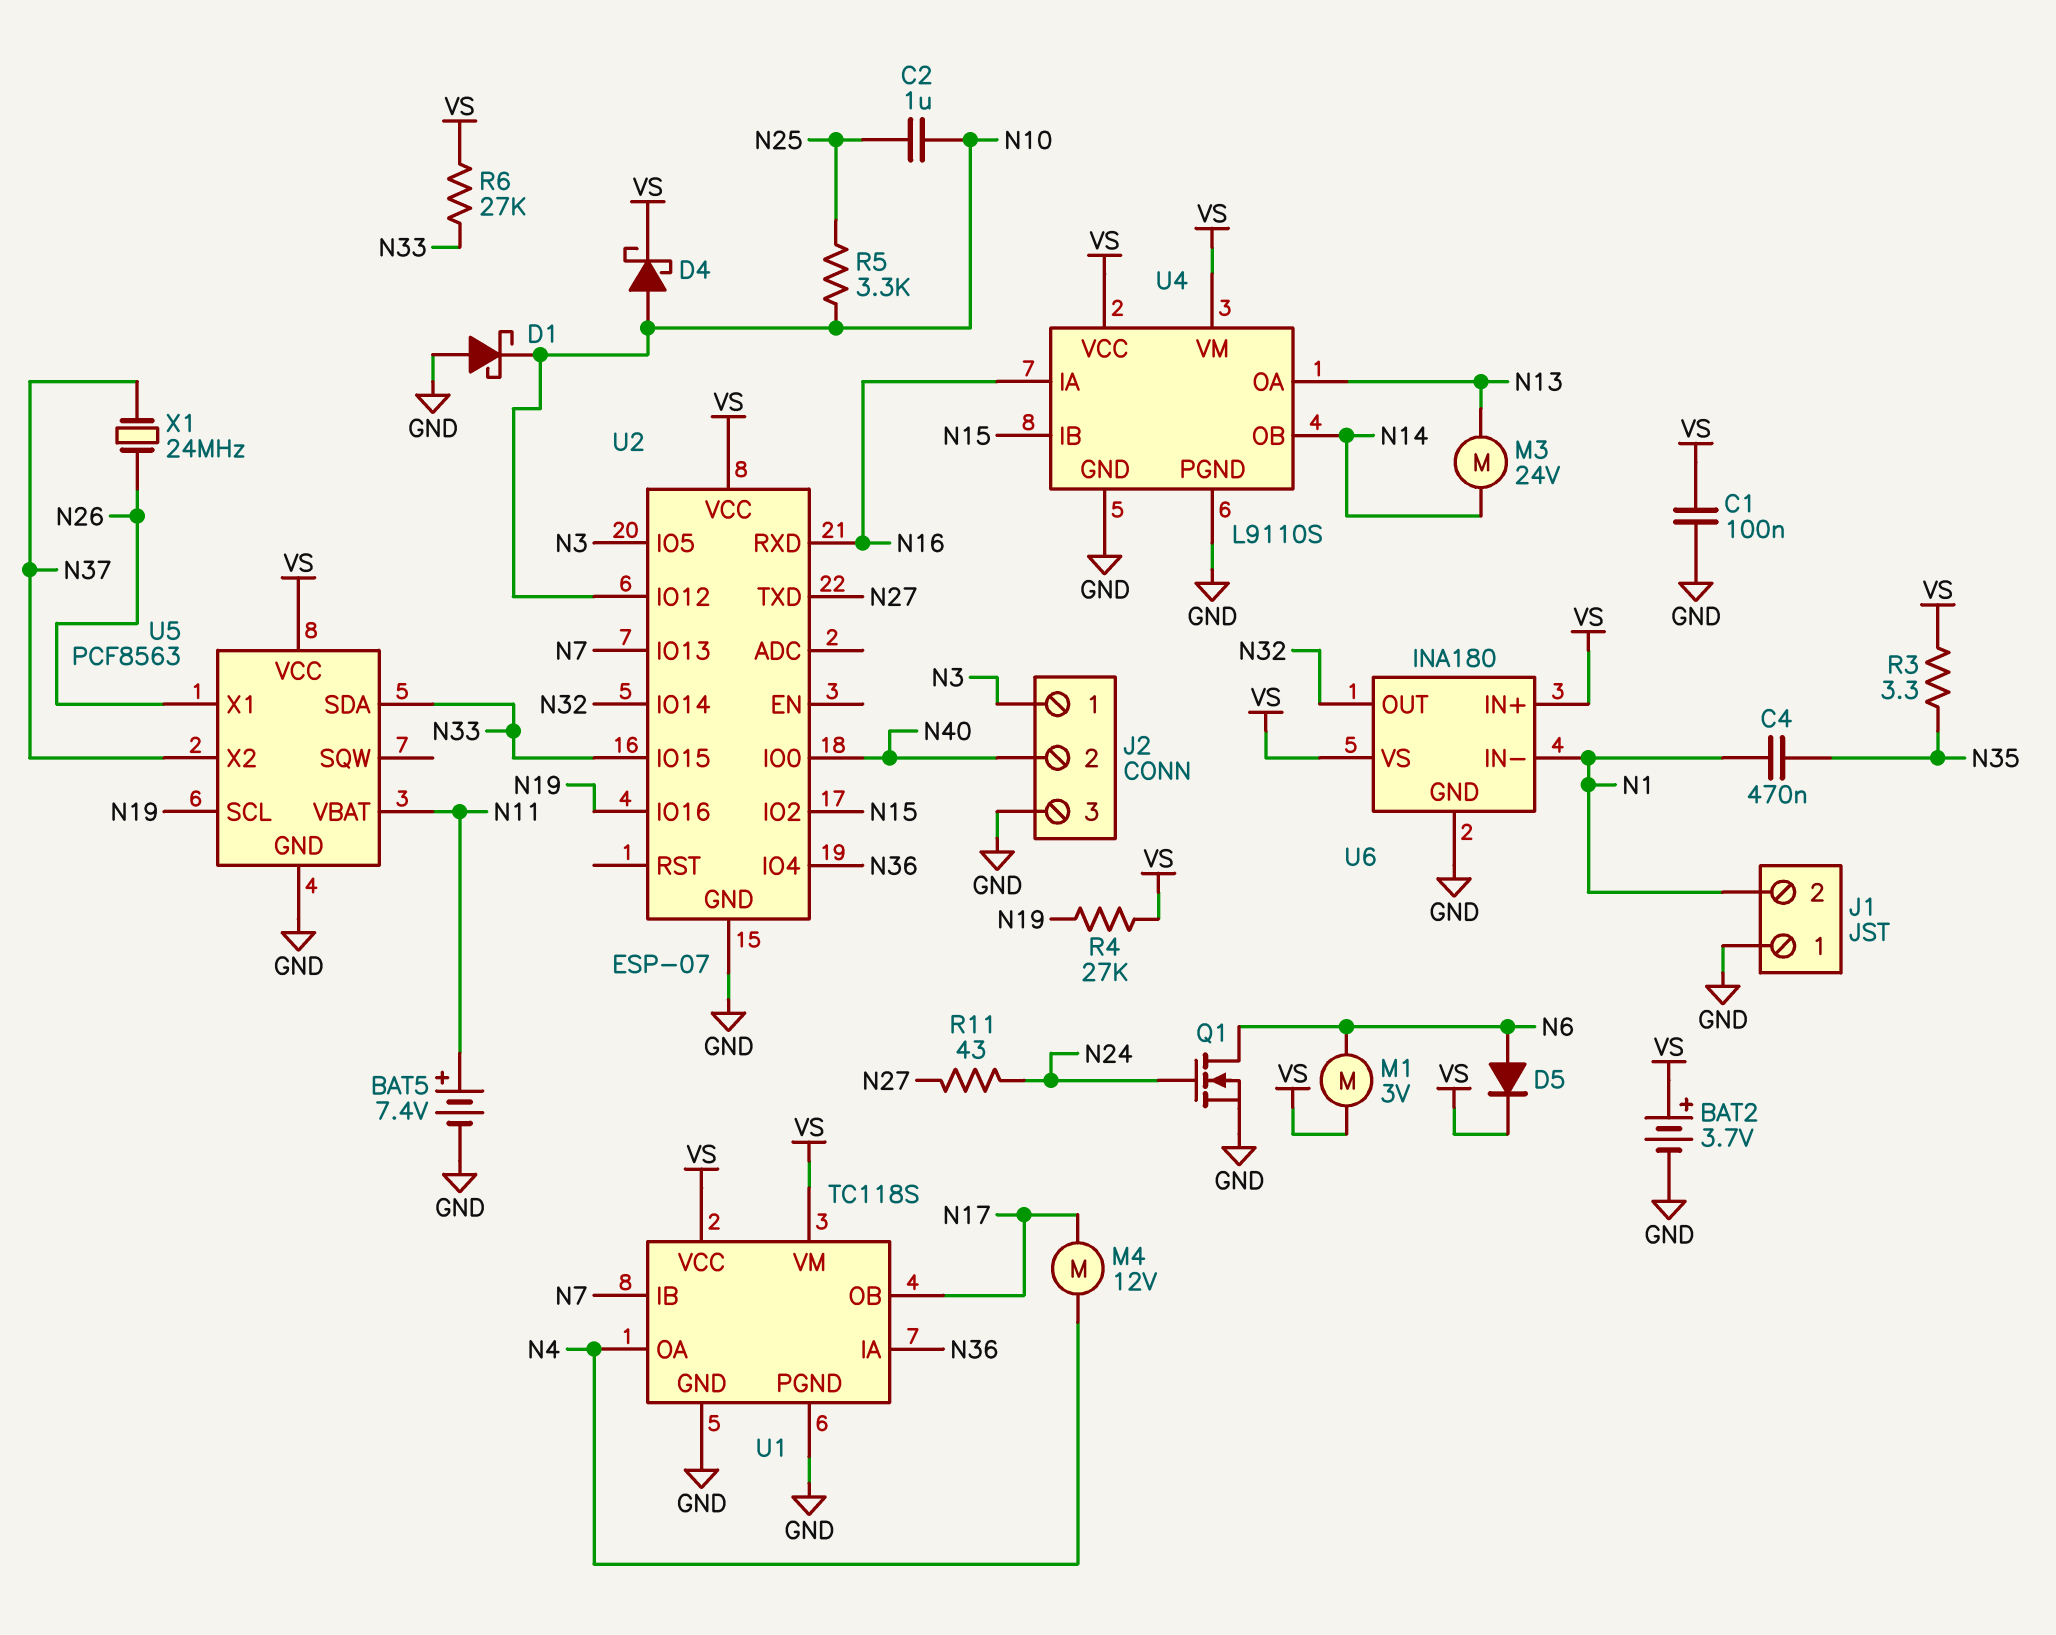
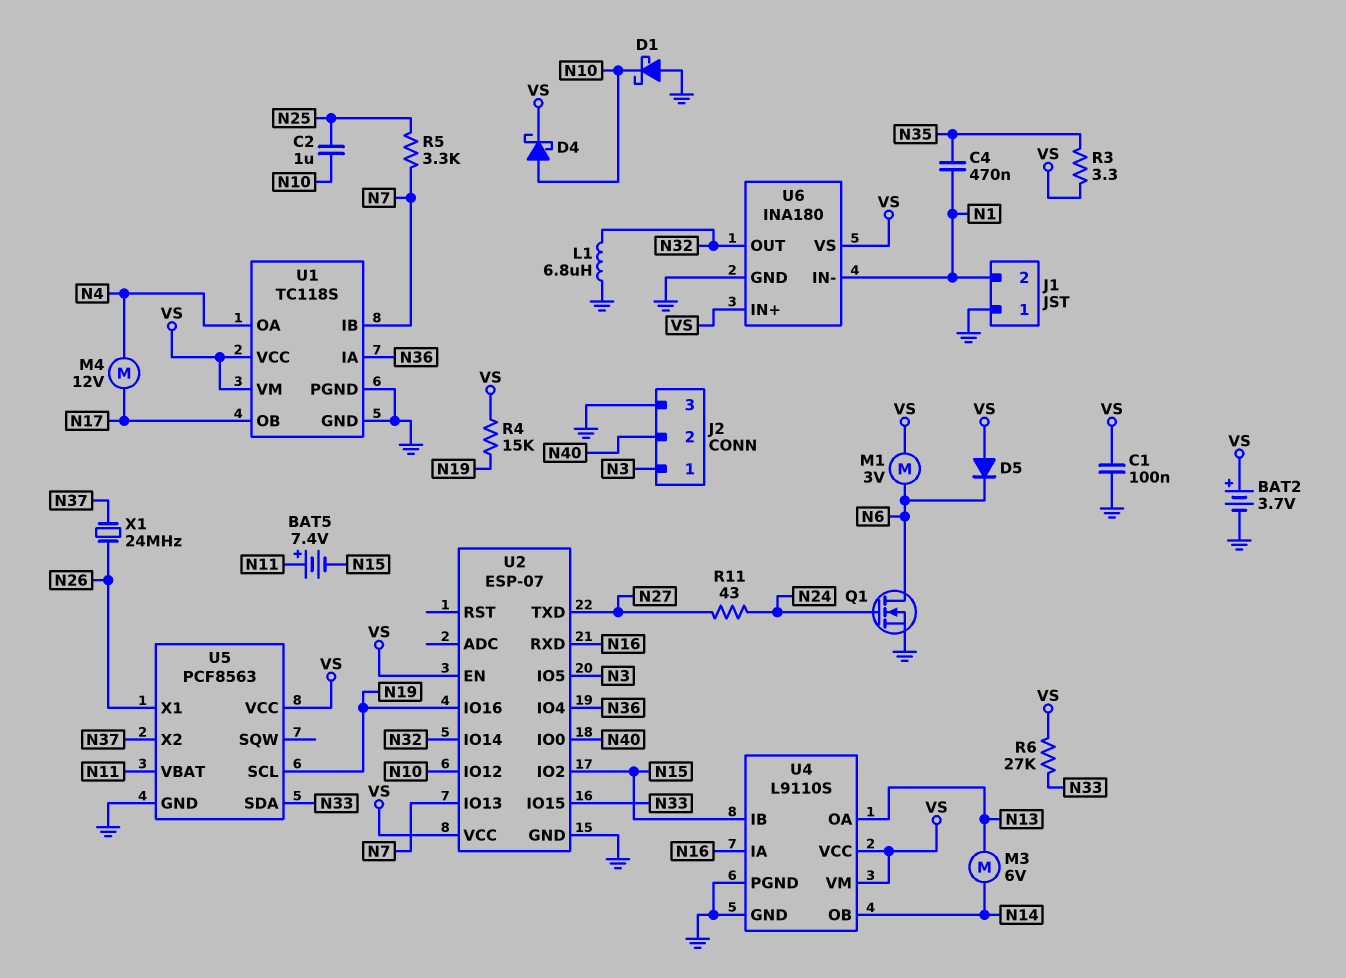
BAT5: 7.4V (plus N11, minus GND) -> 7.4V (plus N11, minus N15)
D5: diode (A N6, K VS) -> diode (A VS, K N6)
L1: none -> 6.8uH (GND, N32)
M3: motor 24V (N13, N14) -> motor 6V (N13, N14)
R4: 27k (N19, VS) -> 15k (N19, VS)
R5: 3.3k (N10, N25) -> 3.3k (N7, N25)
U2 pin EN: none -> VS

